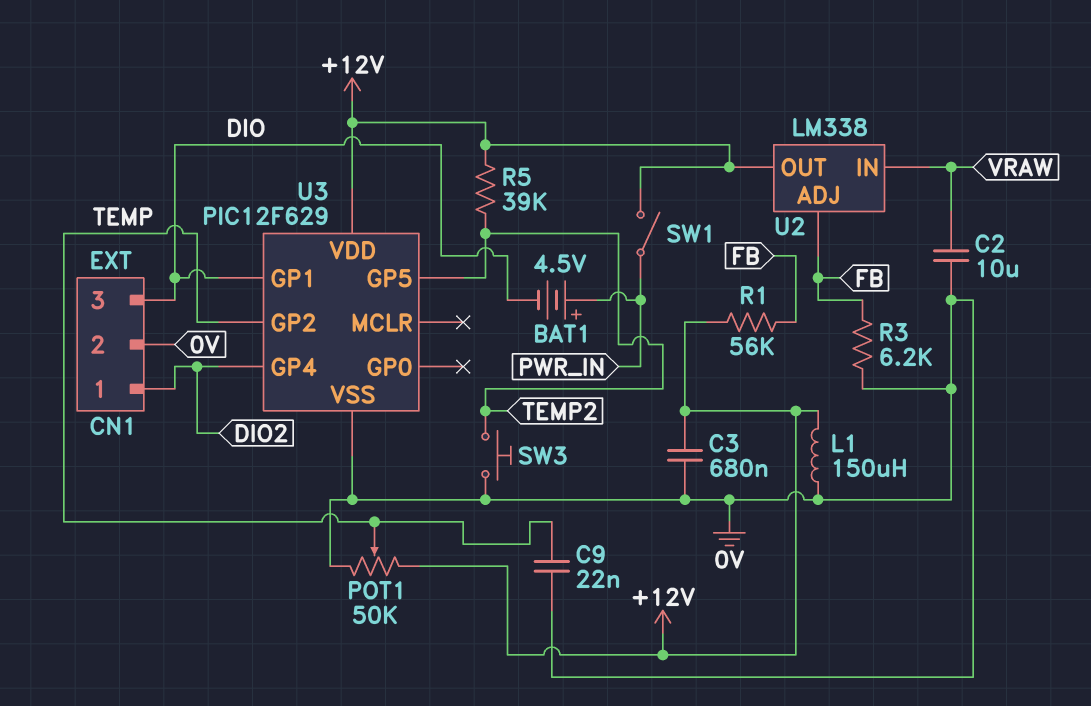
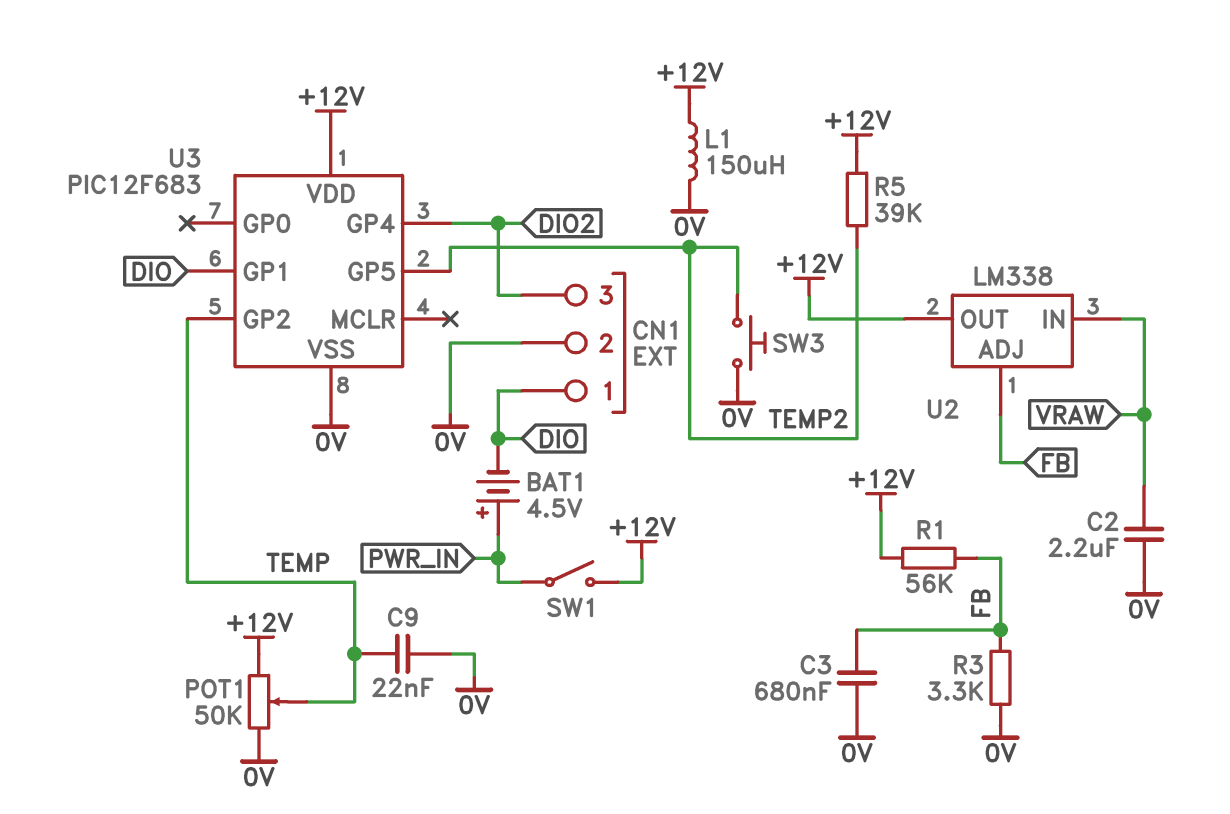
C2: 10uF (0V, VRAW) -> 2.2uF (0V, VRAW)
C3: 680nF (+12V, 0V) -> 680nF (0V, FB)
CN1 pin 1: DIO2 -> DIO
CN1 pin 3: DIO -> DIO2
R3: 6.2k (0V, FB) -> 3.3k (0V, FB)
U3: PIC12F629 -> PIC12F683

